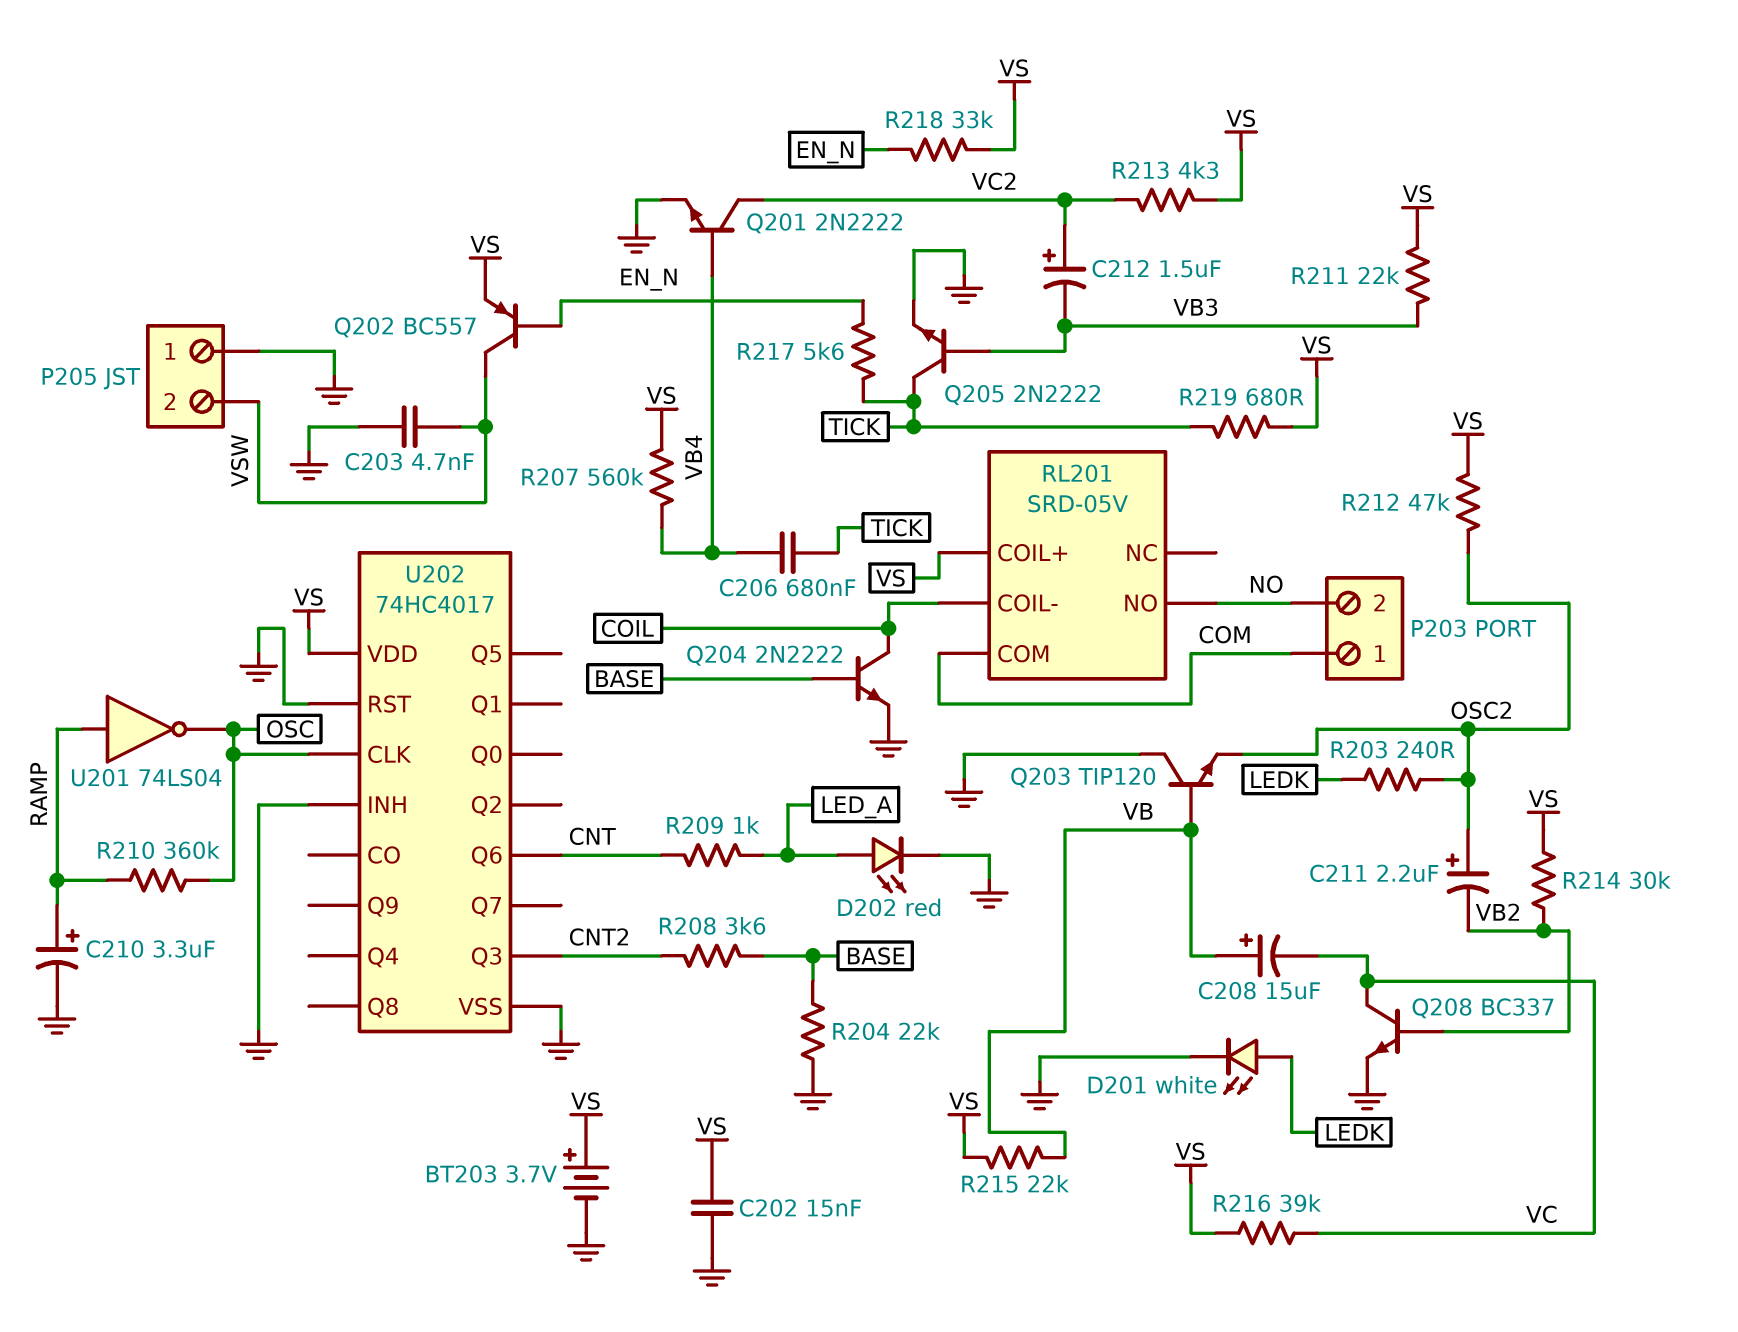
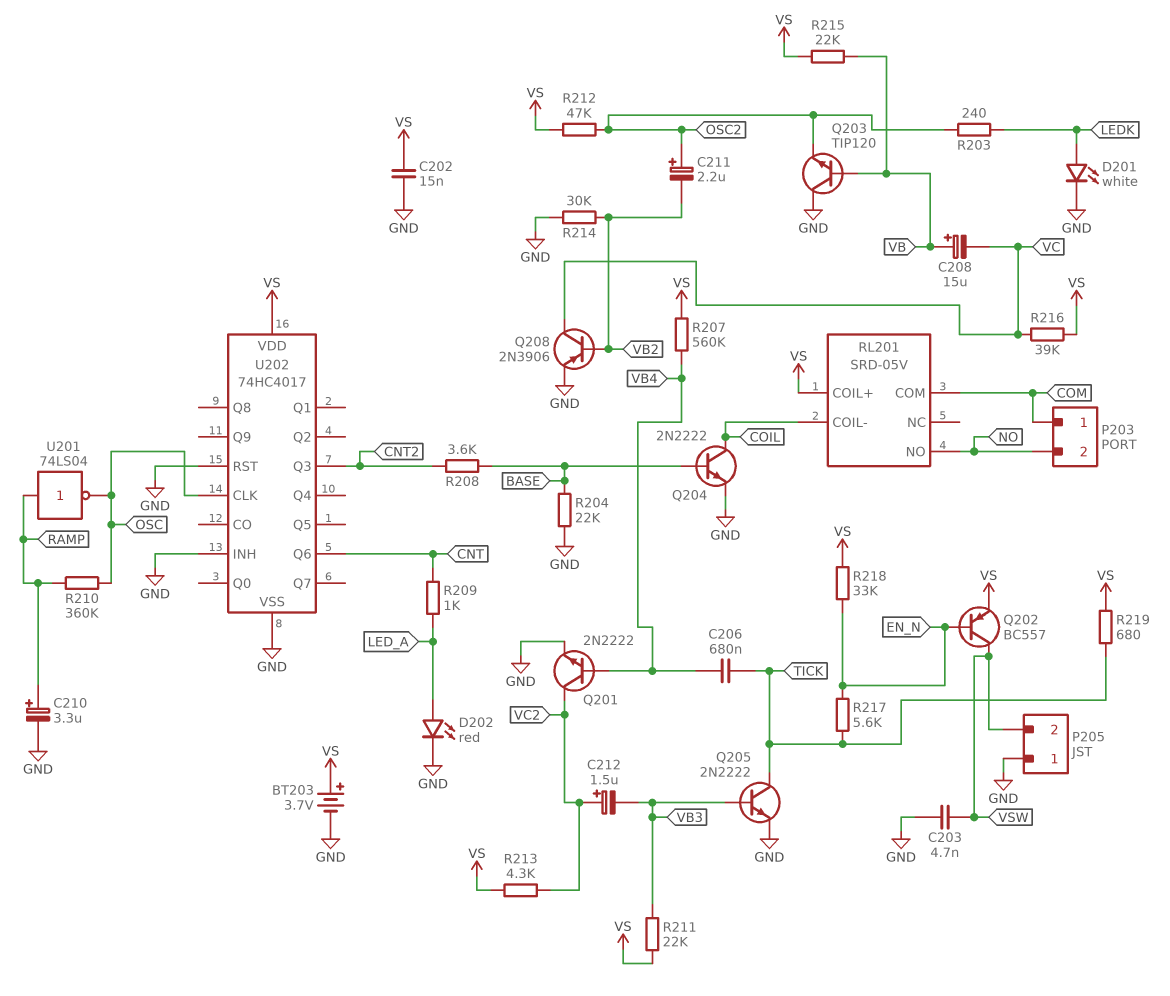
Q208: NPN BC337 (B VB2, C VC, E GND) -> PNP 2N3906 (B VB2, C VC, E GND)
R214: 30k (VB2, VS) -> 30k (GND, VB2)

